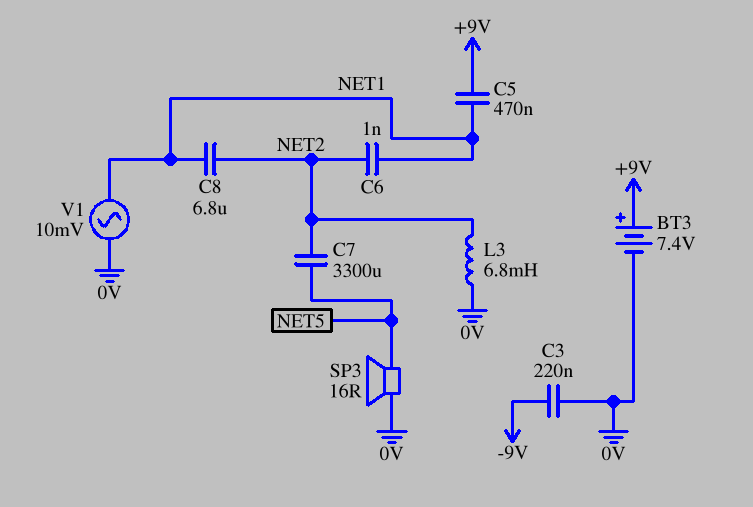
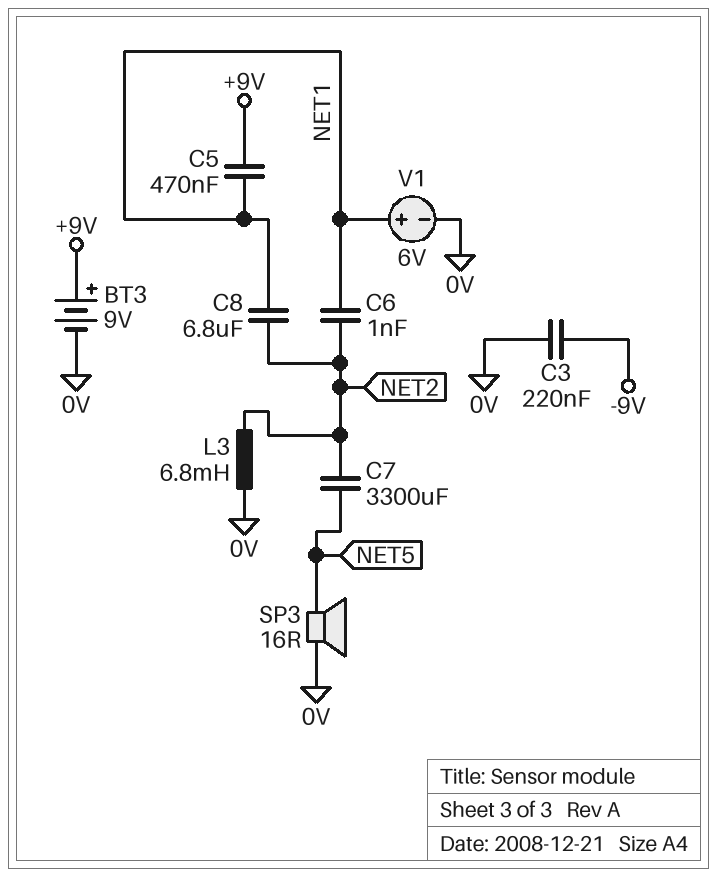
BT3: 7.4V (plus +9V, minus 0V) -> 9V (plus +9V, minus 0V)
V1: AC 10mV (0V, NET1) -> 6V (plus NET1, minus 0V)

